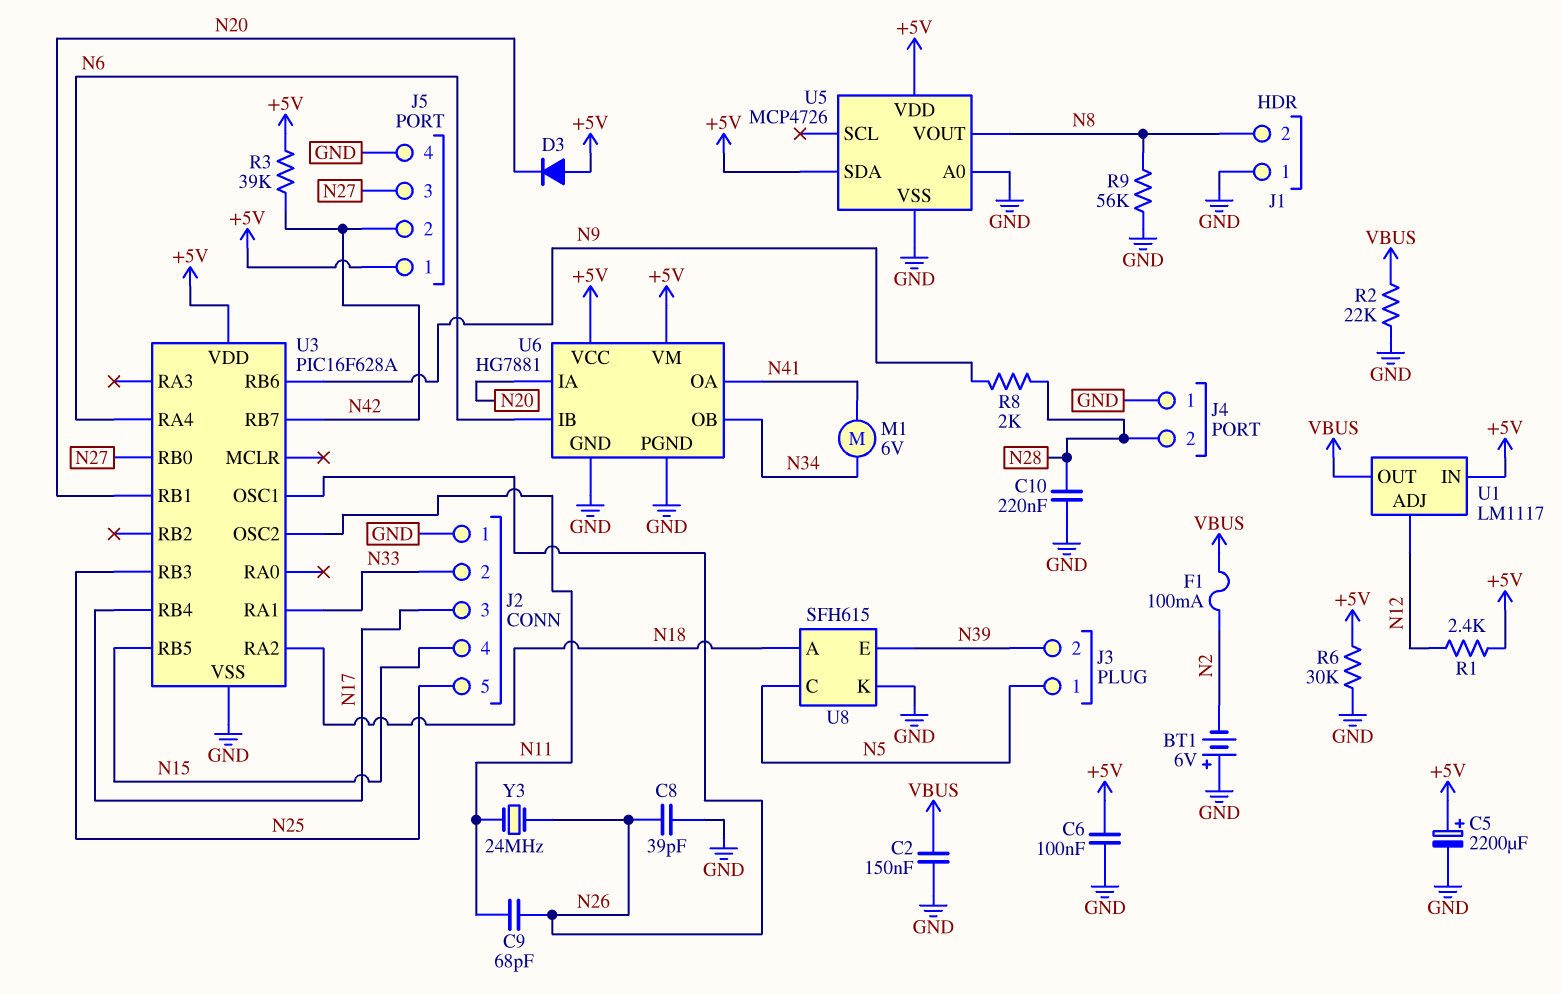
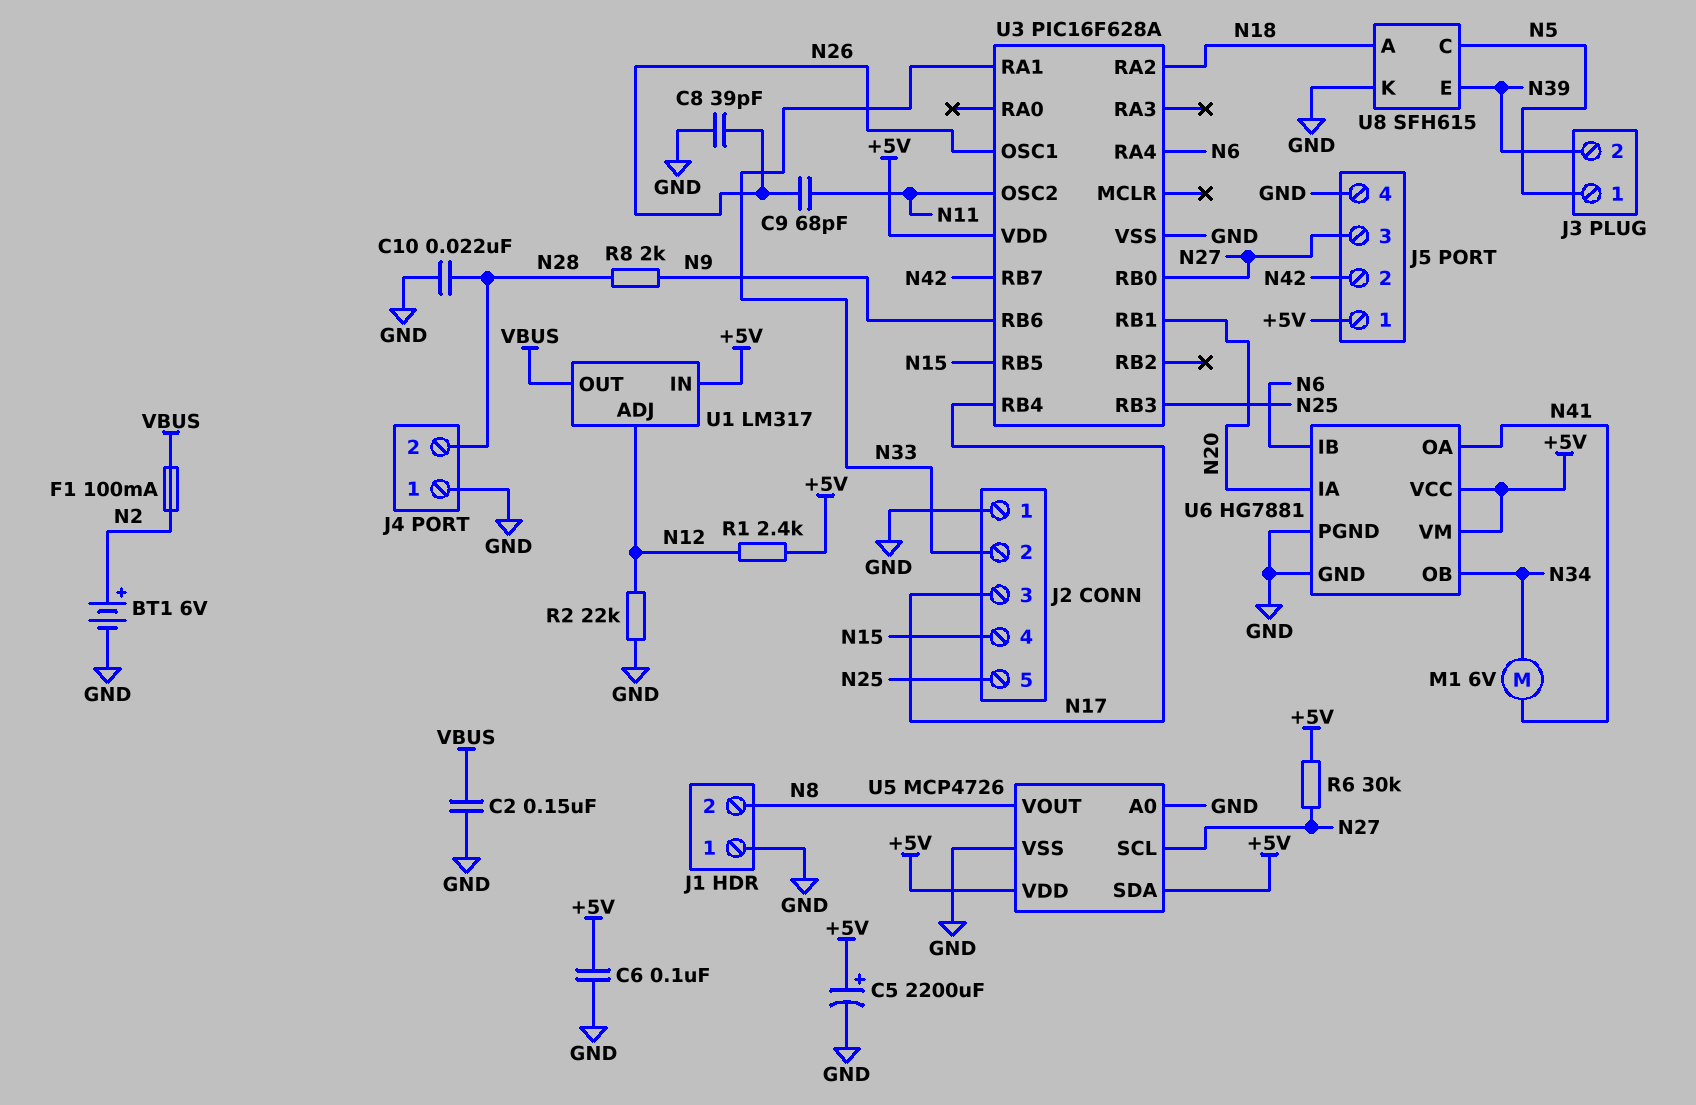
BT1: 6V (plus GND, minus N2) -> 6V (plus N2, minus GND)
C10: 220nF (GND, N28) -> 22nF (GND, N28)
D3: diode (A +5V, K N20) -> none
R2: 22k (GND, VBUS) -> 22k (GND, N12)
R3: 39k (+5V, N42) -> none
R6: 30k (+5V, GND) -> 30k (+5V, N27)
R9: 56k (GND, N8) -> none
U1: LM1117 -> LM317
U5 pin SCL: none -> N27
Y3: 24MHz (N11, N26) -> none

